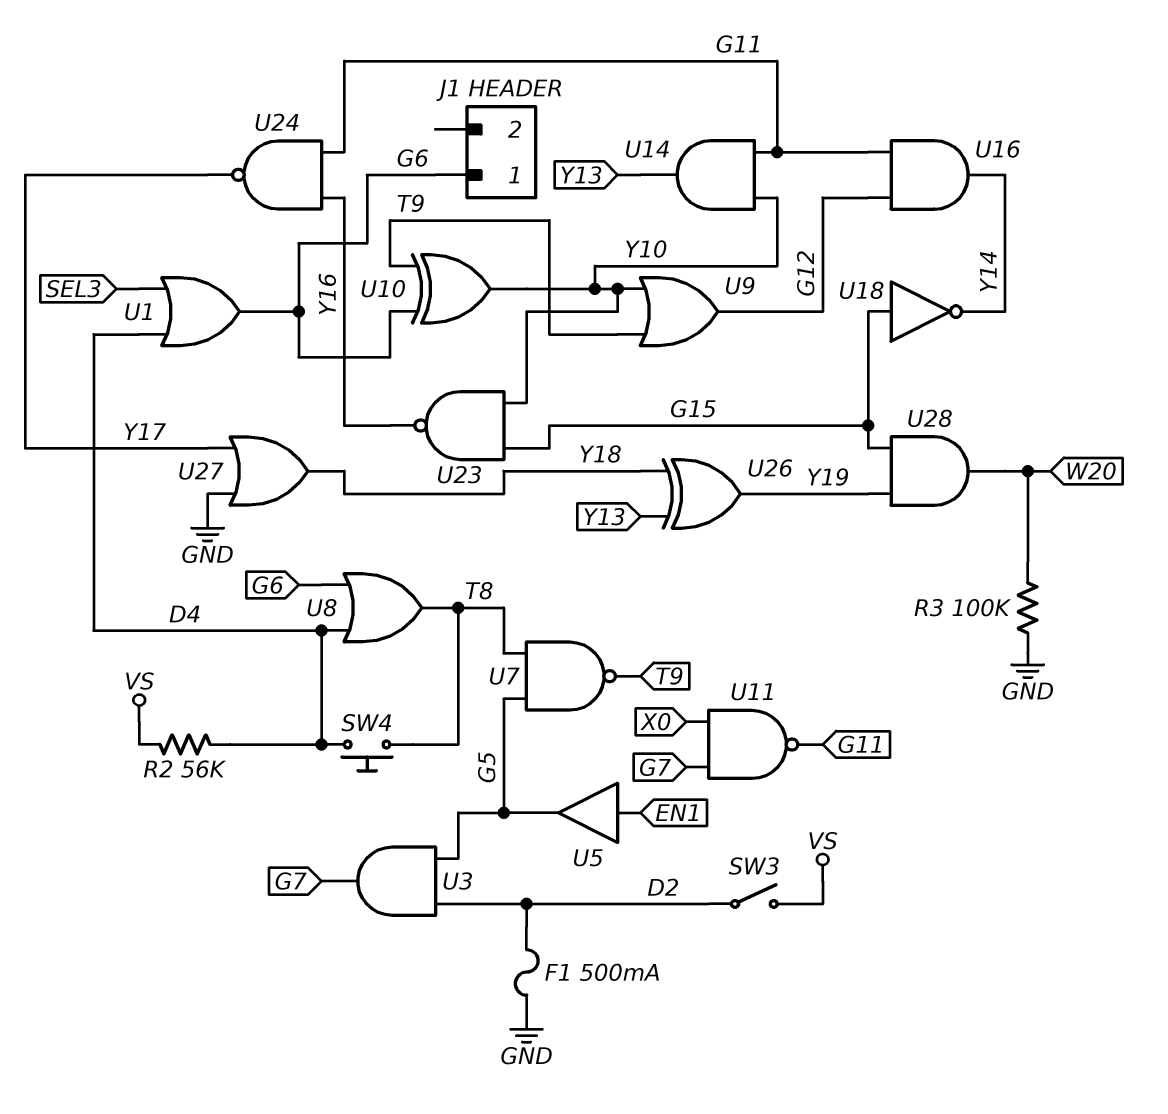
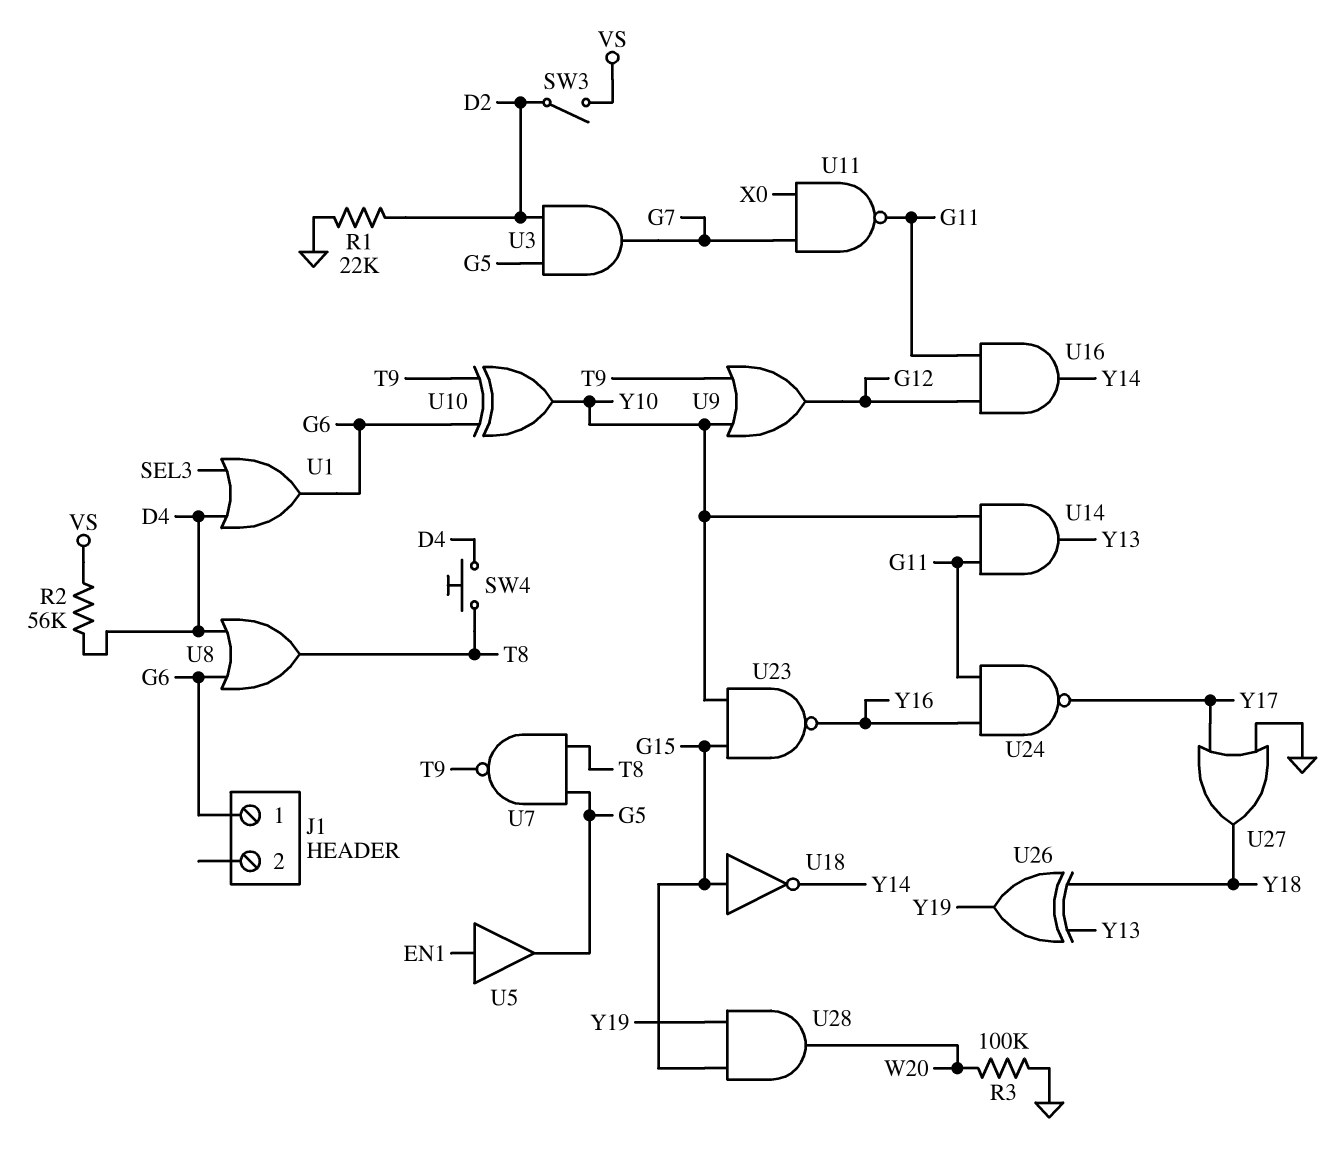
F1: 500mA (D2, GND) -> none
R1: none -> 22k (D2, GND)

